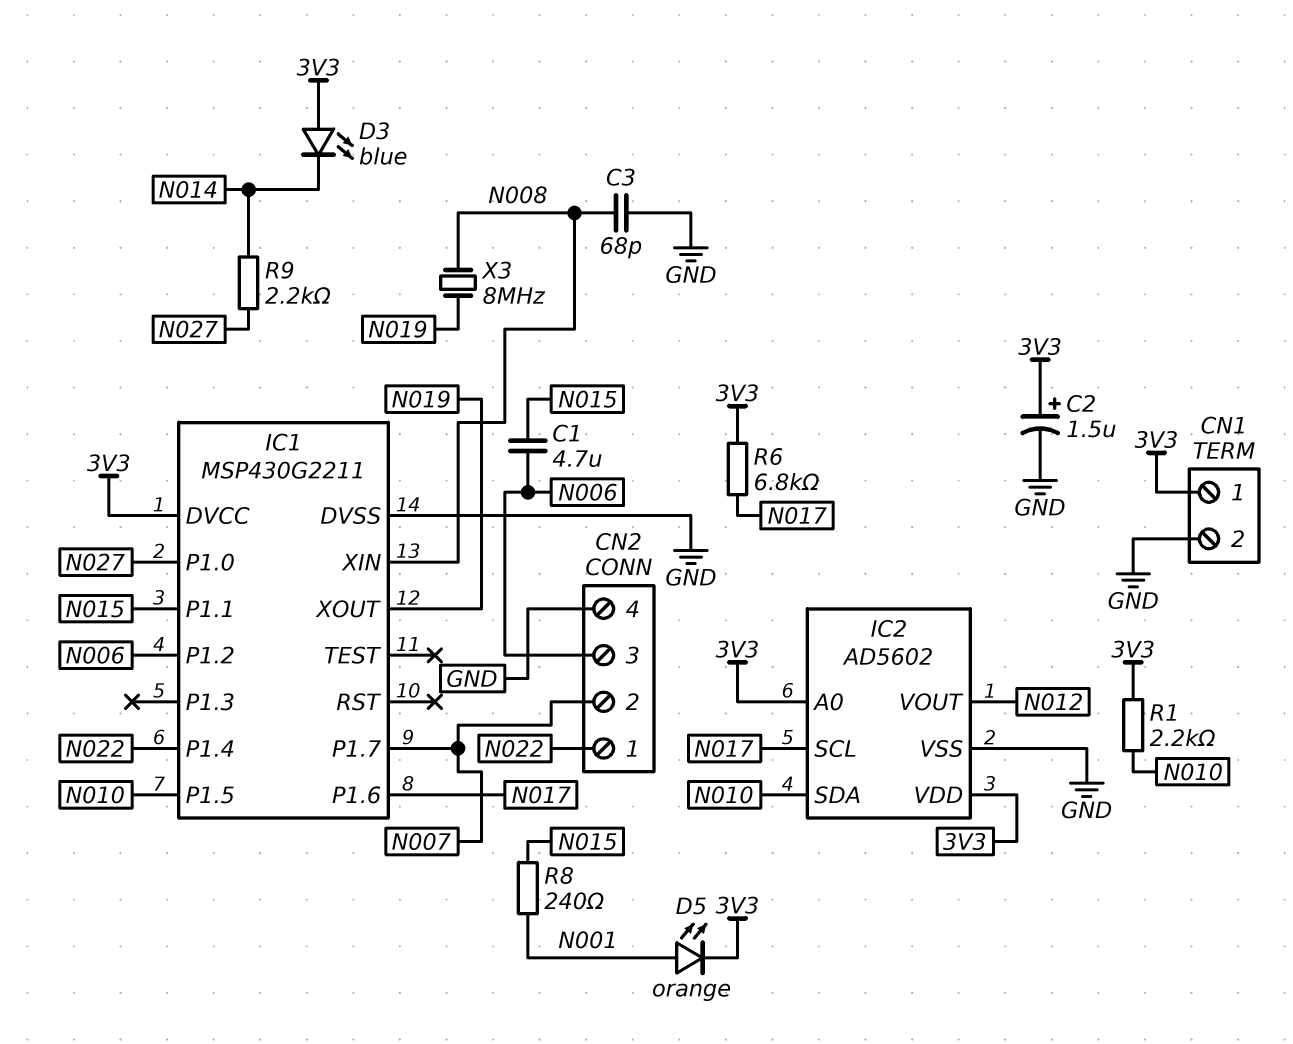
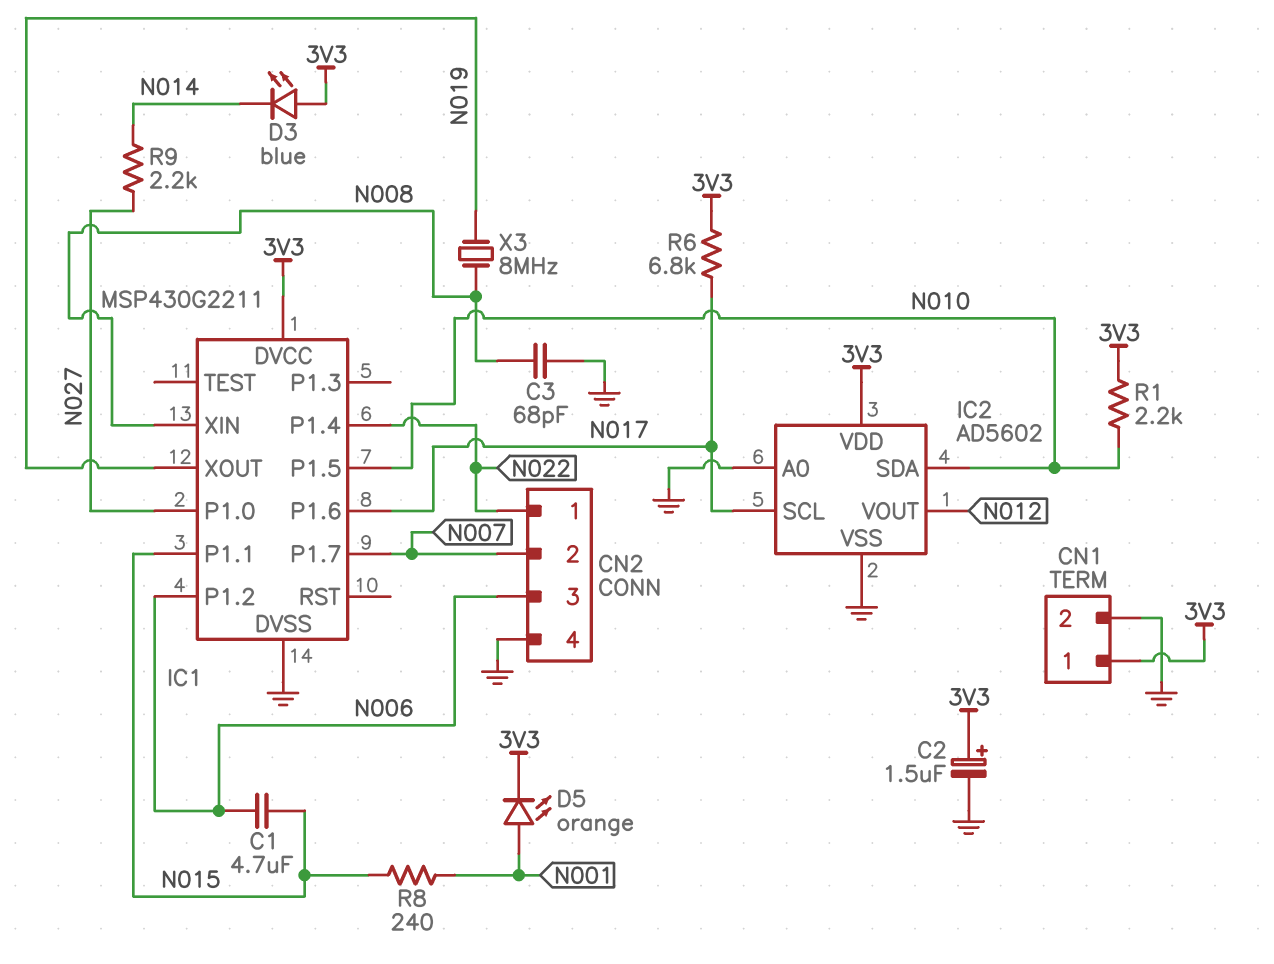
IC2 pin A0: 3V3 -> GND

